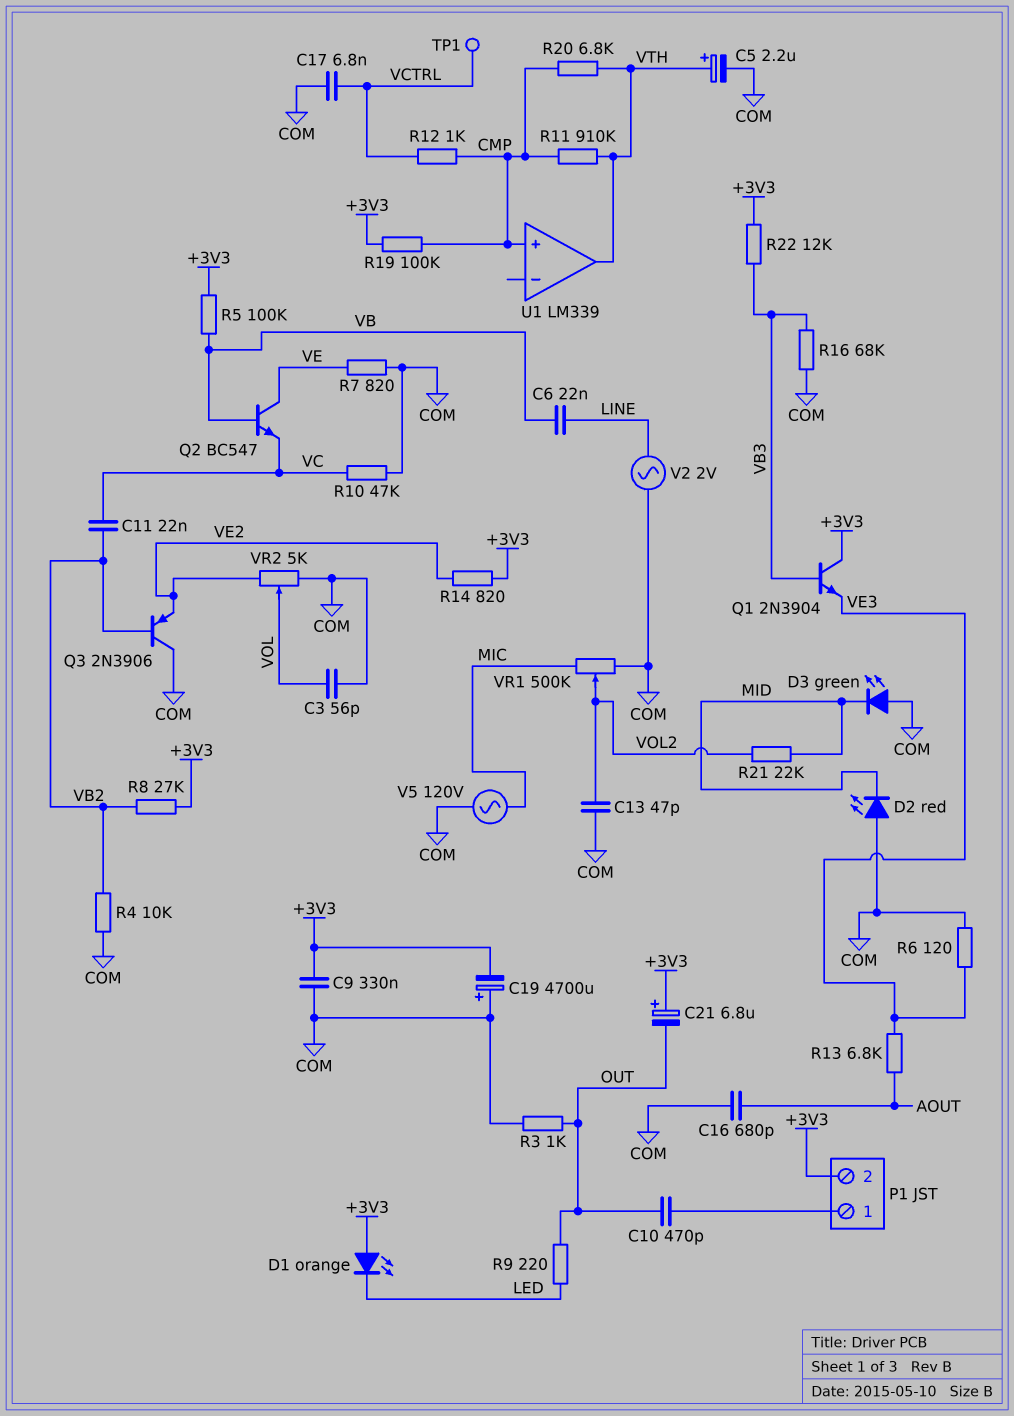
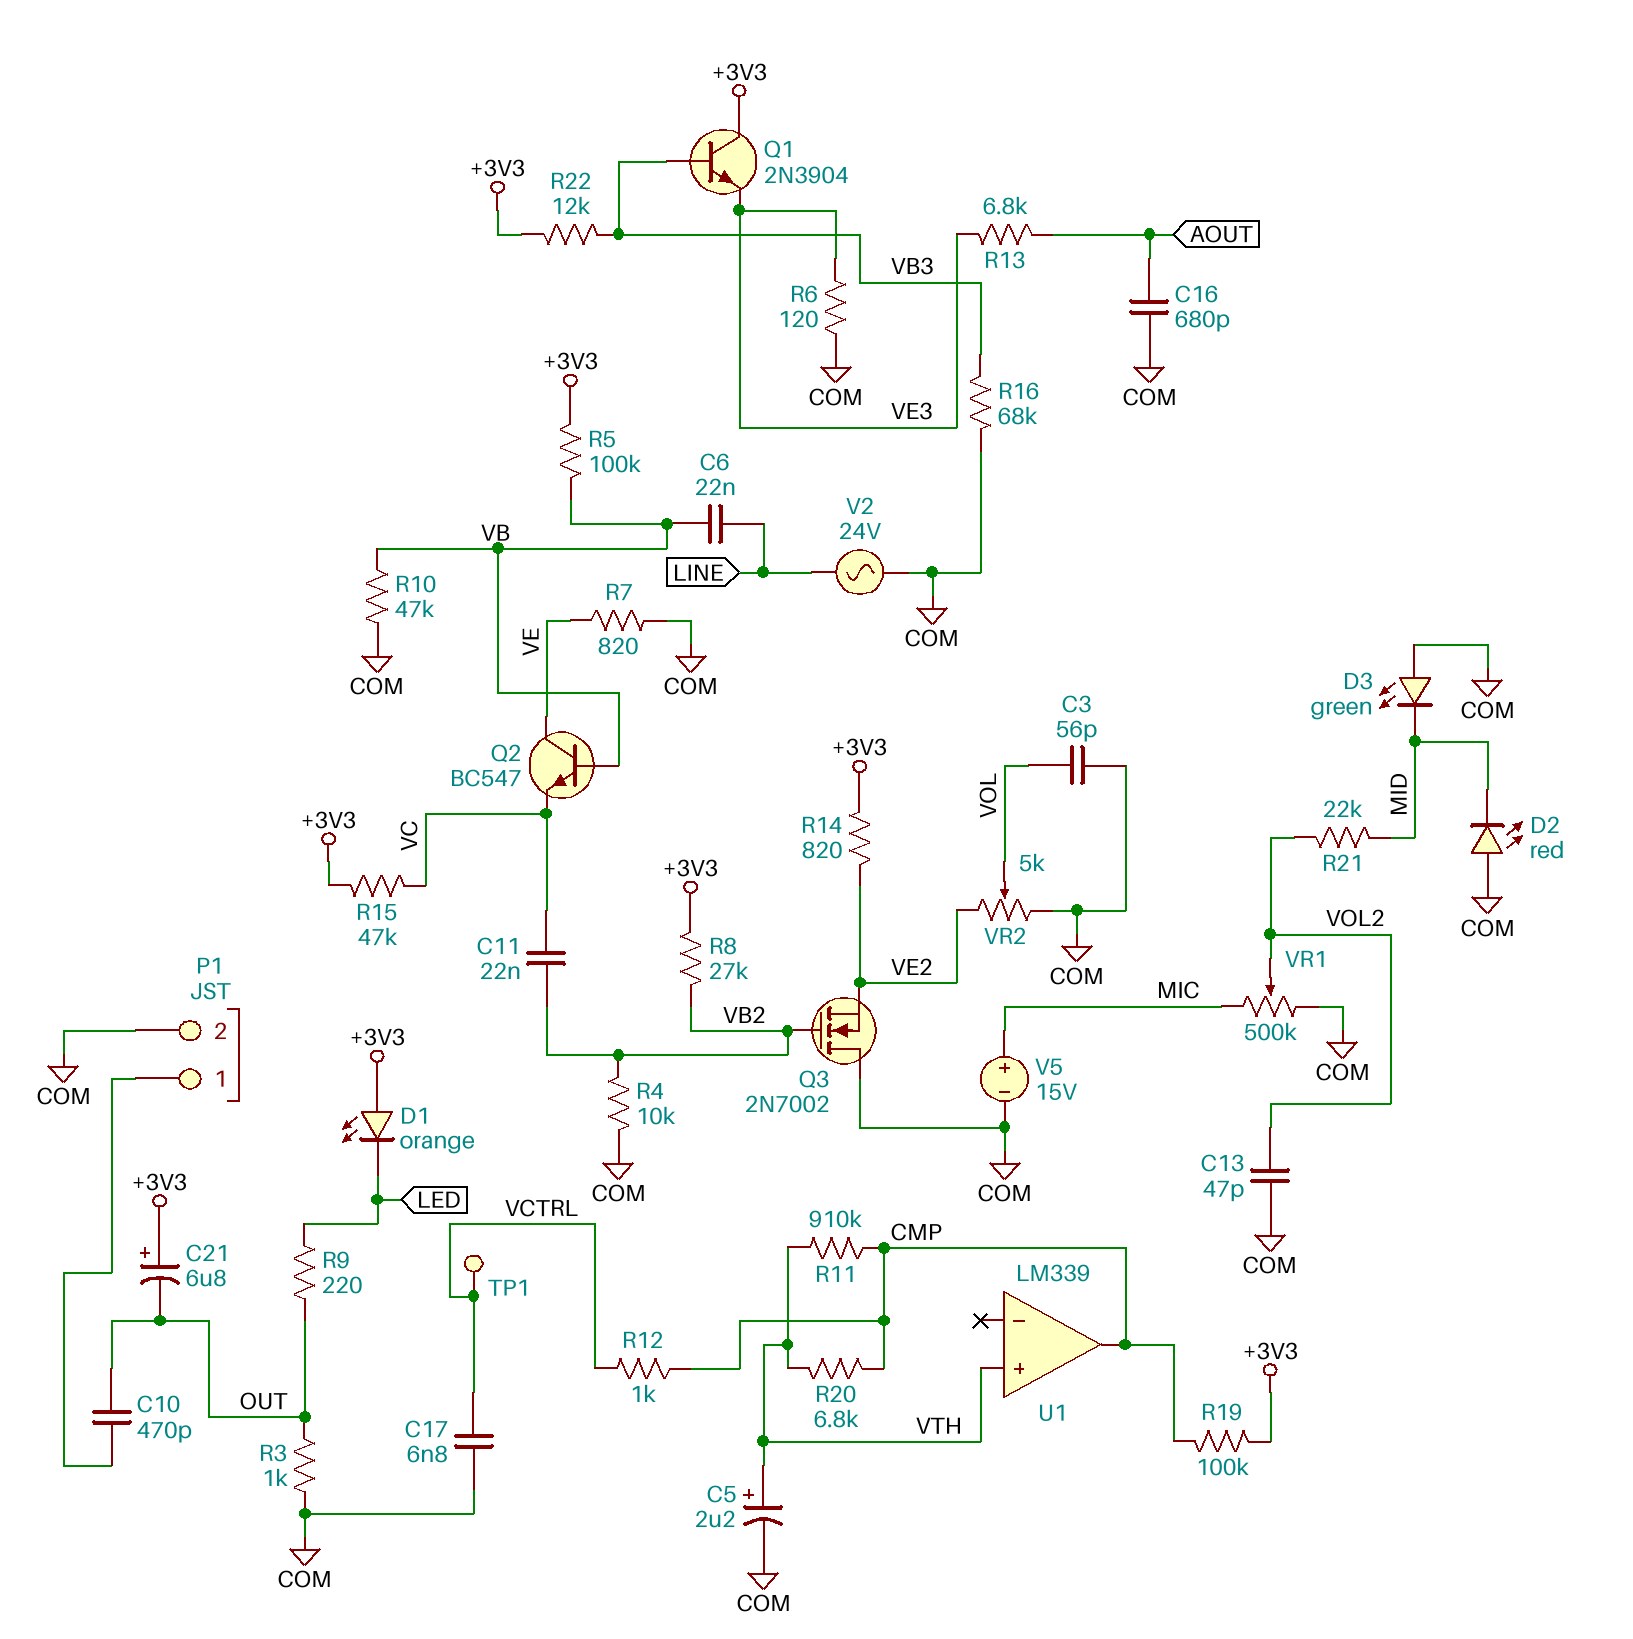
C9: 330nF (+3V3, COM) -> none
C19: 4700uF (plus COM, minus +3V3) -> none
P1 pin 2: +3V3 -> COM
Q3: PNP 2N3906 (B VB2, C COM, E VE2) -> NMOS 2N7002 (G VB2, D COM, S VE2)
R10: 47k (COM, VC) -> 47k (COM, VB)
R15: none -> 47k (+3V3, VC)
U1 pin in+: CMP -> VTH
U1 pin out: VTH -> CMP
V2: AC 2V (COM, LINE) -> AC 24V (COM, LINE)
V5: AC 120V (COM, MIC) -> 15V (plus MIC, minus COM)

